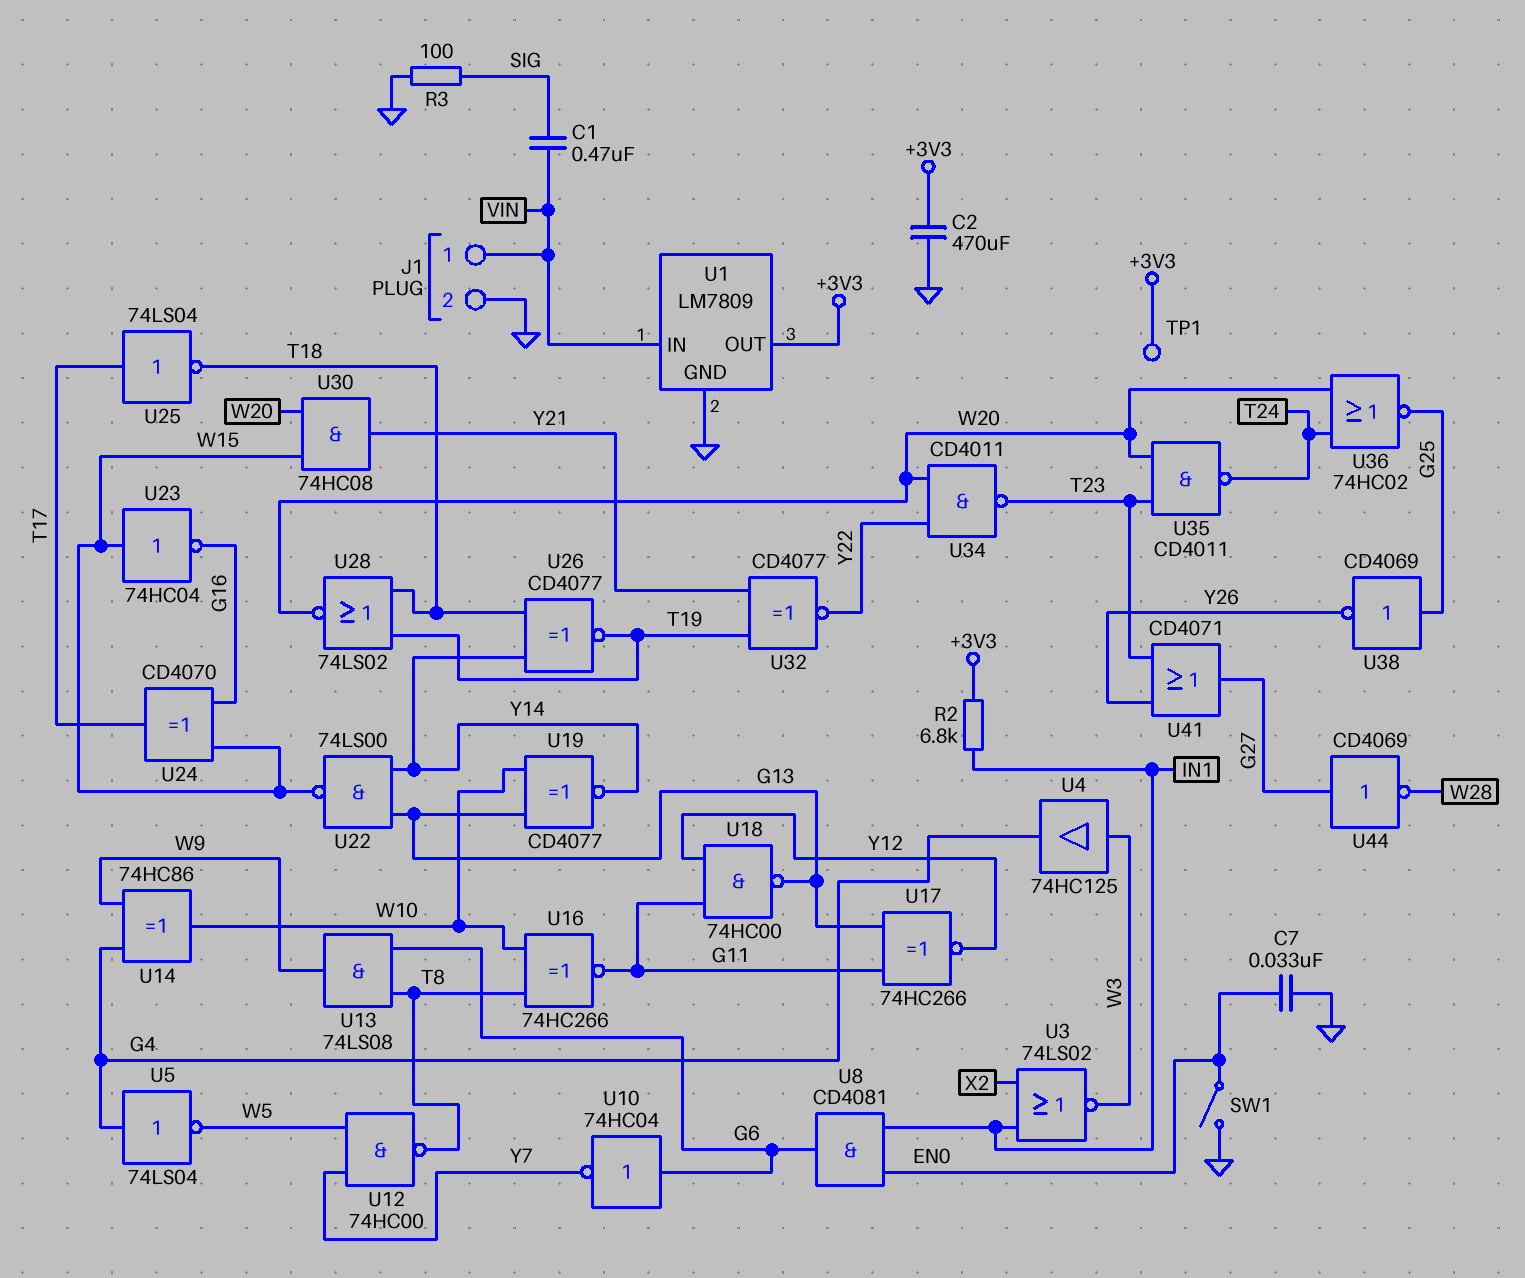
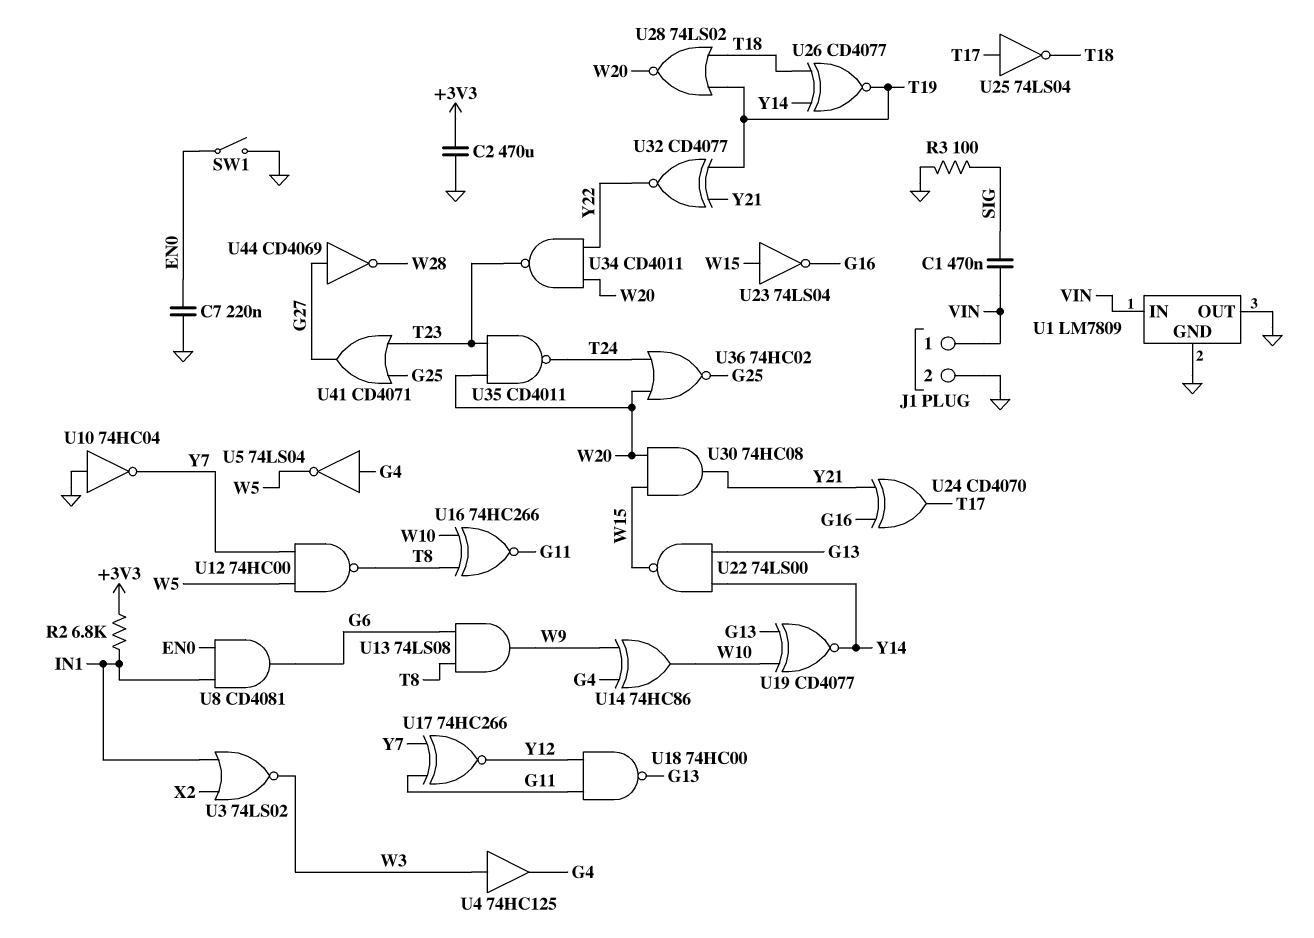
C7: 33nF (EN0, GND) -> 220nF (EN0, GND)
TP1: test point (+3V3) -> none
U1 pin OUT: +3V3 -> GND
U10: NOT 74HC04 (in G6, out Y7) -> NOT 74HC04 (in GND, out Y7)
U17: XNOR 74HC266 (in G11, in G13, out Y12) -> XNOR 74HC266 (in G11, in Y7, out Y12)
U23: NOT 74HC04 (in W15, out G16) -> NOT 74LS04 (in W15, out G16)
U24: XOR CD4070 (in G16, in W15, out T17) -> XOR CD4070 (in G16, in Y21, out T17)
U38: NOT CD4069 (in G25, out Y26) -> none
U41: OR CD4071 (in T23, in Y26, out G27) -> OR CD4071 (in G25, in T23, out G27)

